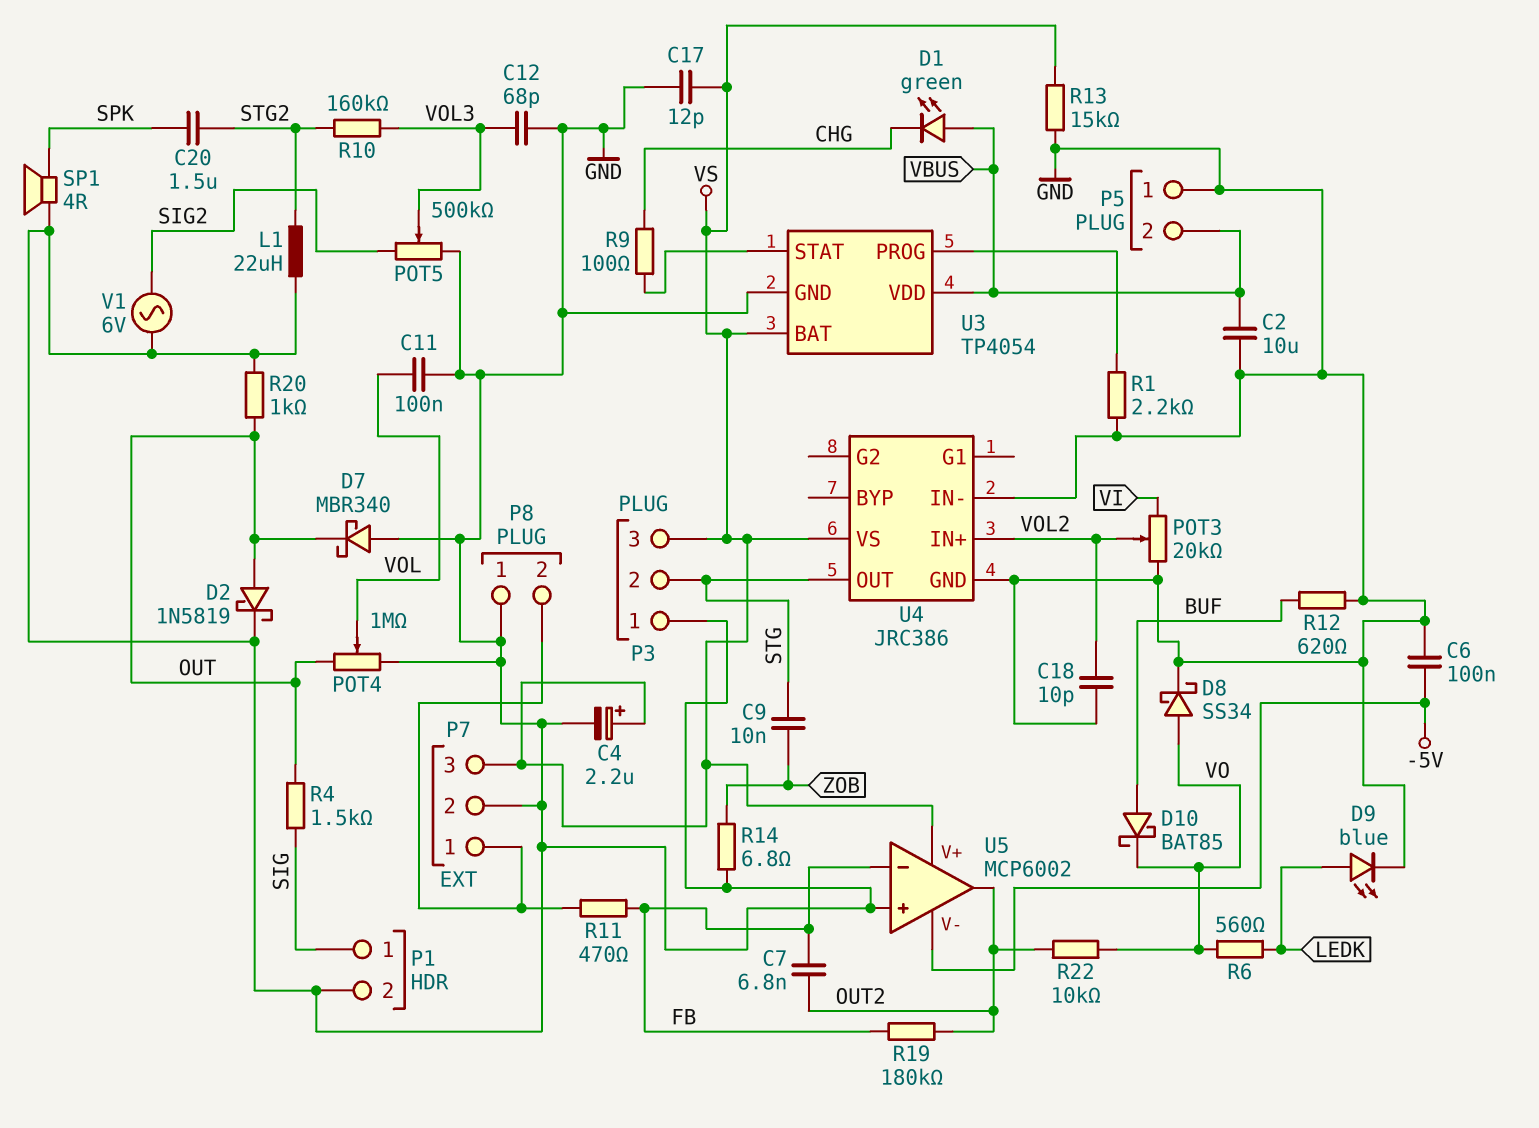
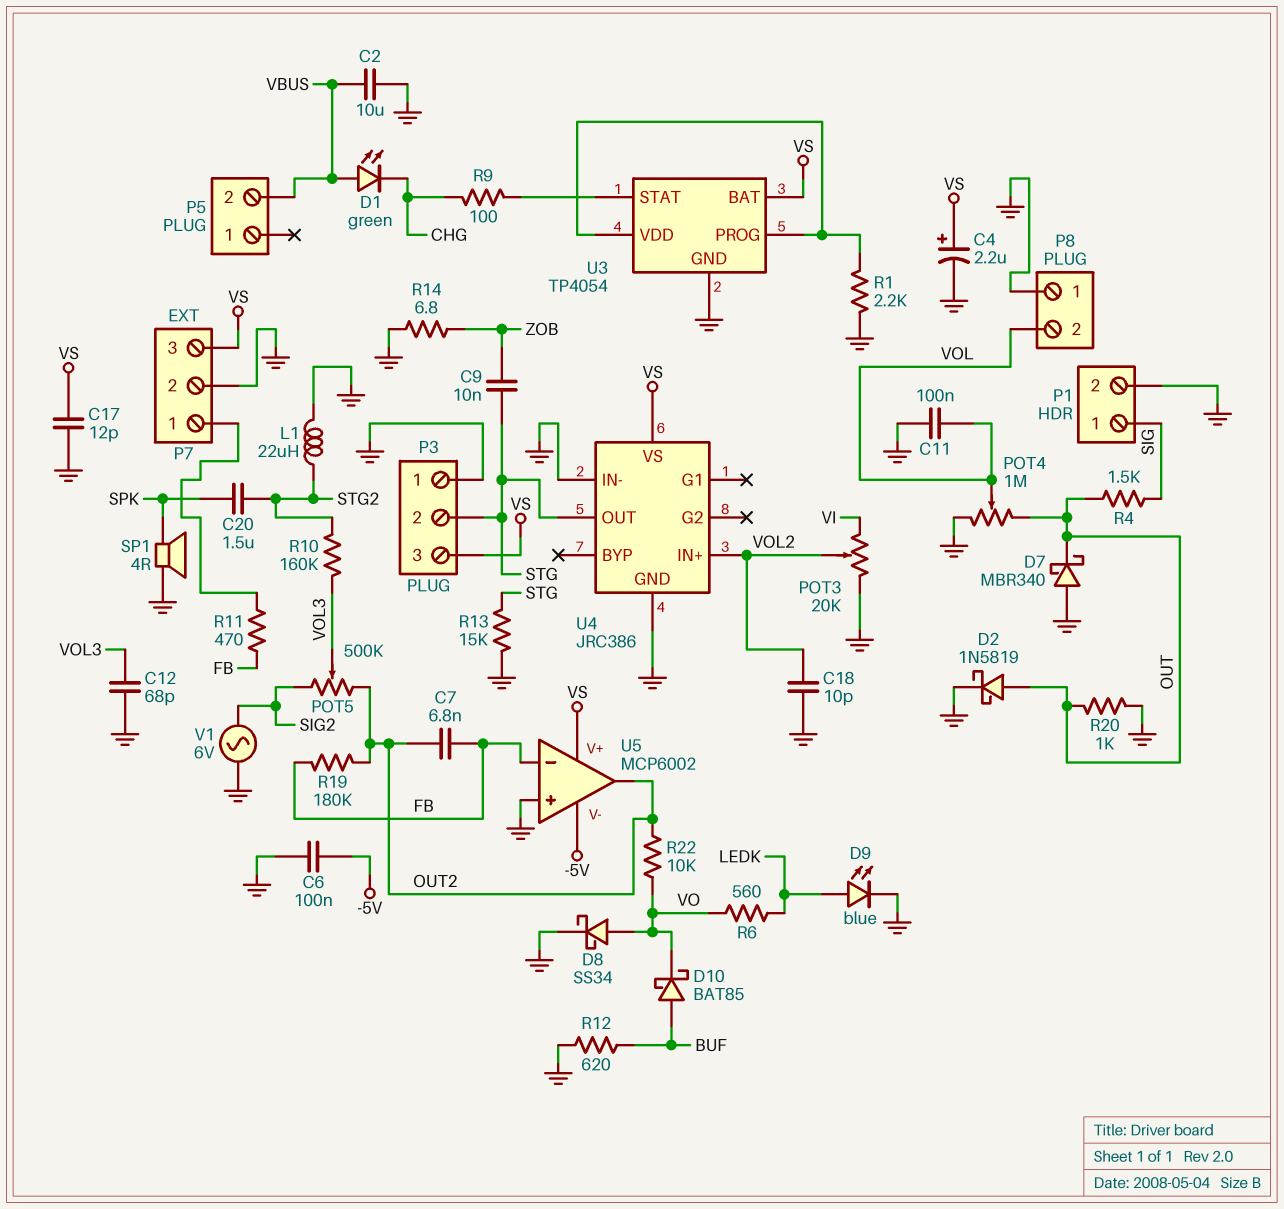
P5 pin 1: GND -> none
P8 pin 2: P7/1 -> VOL
POT5: 500k (GND, SIG2, wiper VOL3) -> 500k (OUT2, SIG2, wiper VOL3)
R13: 15k (GND, VS) -> 15k (GND, STG)
U3 pin VDD: VBUS -> U3/PROG

